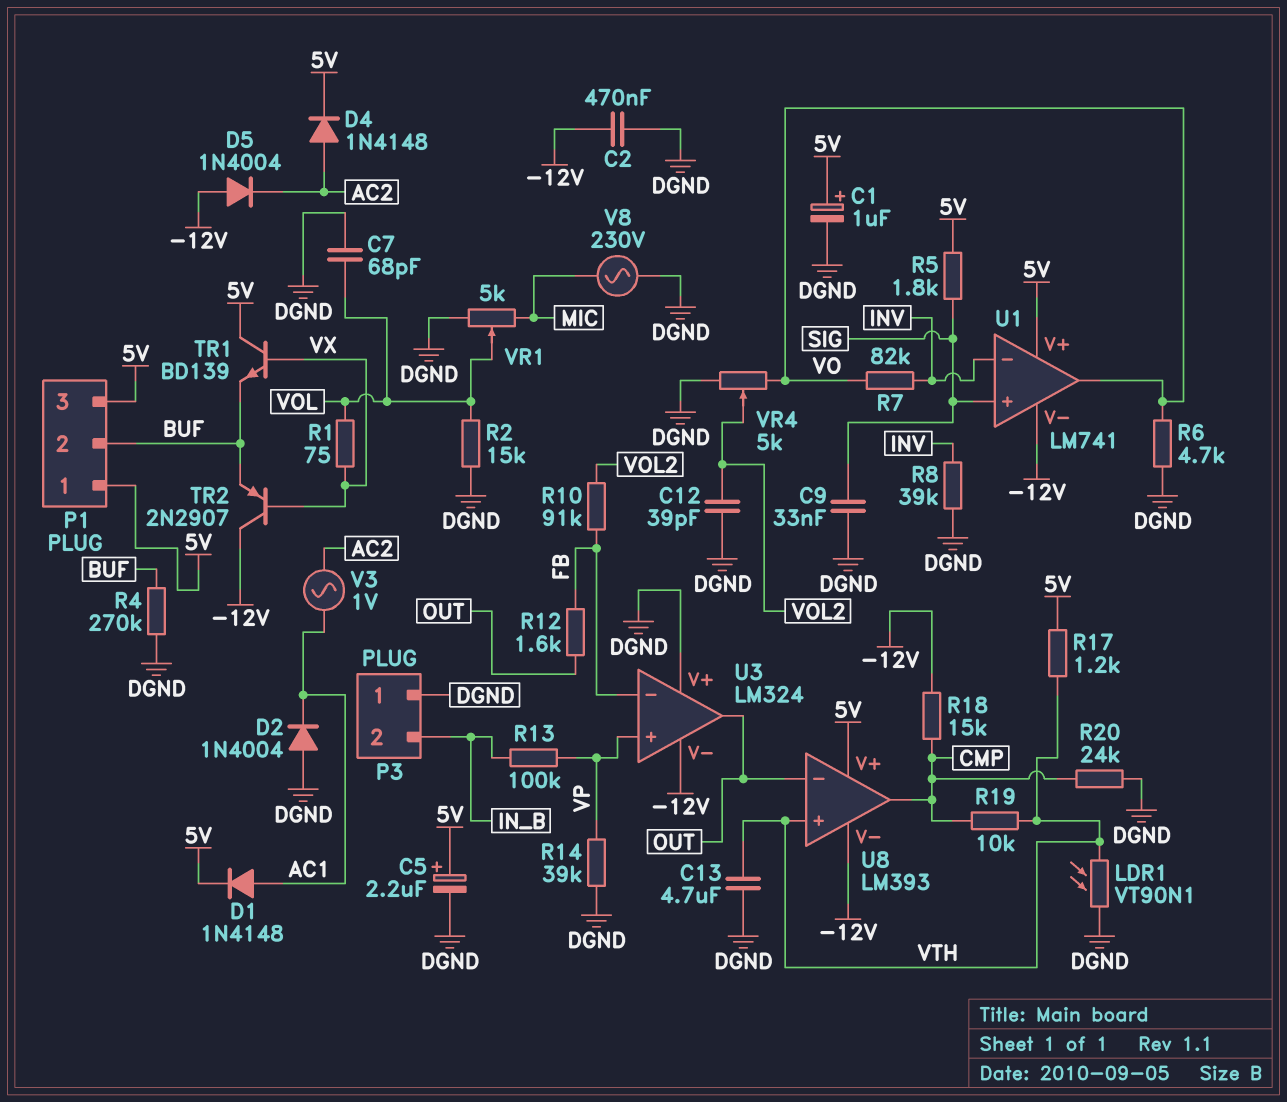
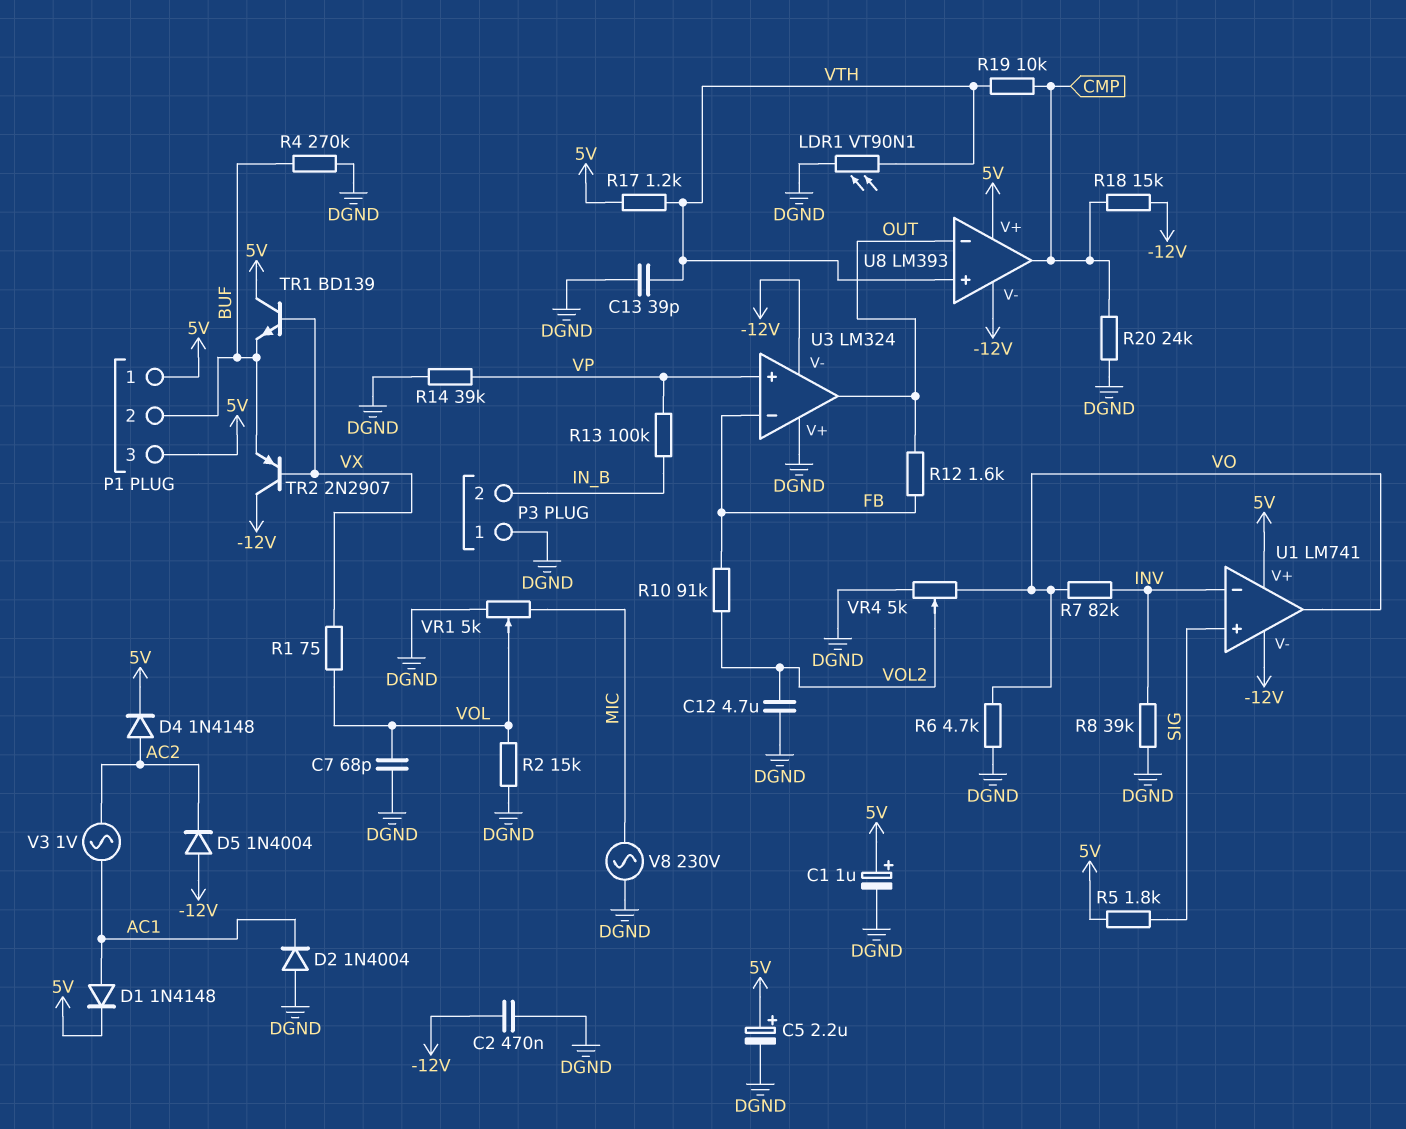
C9: 33nF (DGND, SIG) -> none
C12: 39pF (DGND, VOL2) -> 4.7uF (DGND, VOL2)
C13: 4.7uF (DGND, VTH) -> 39pF (DGND, VTH)

